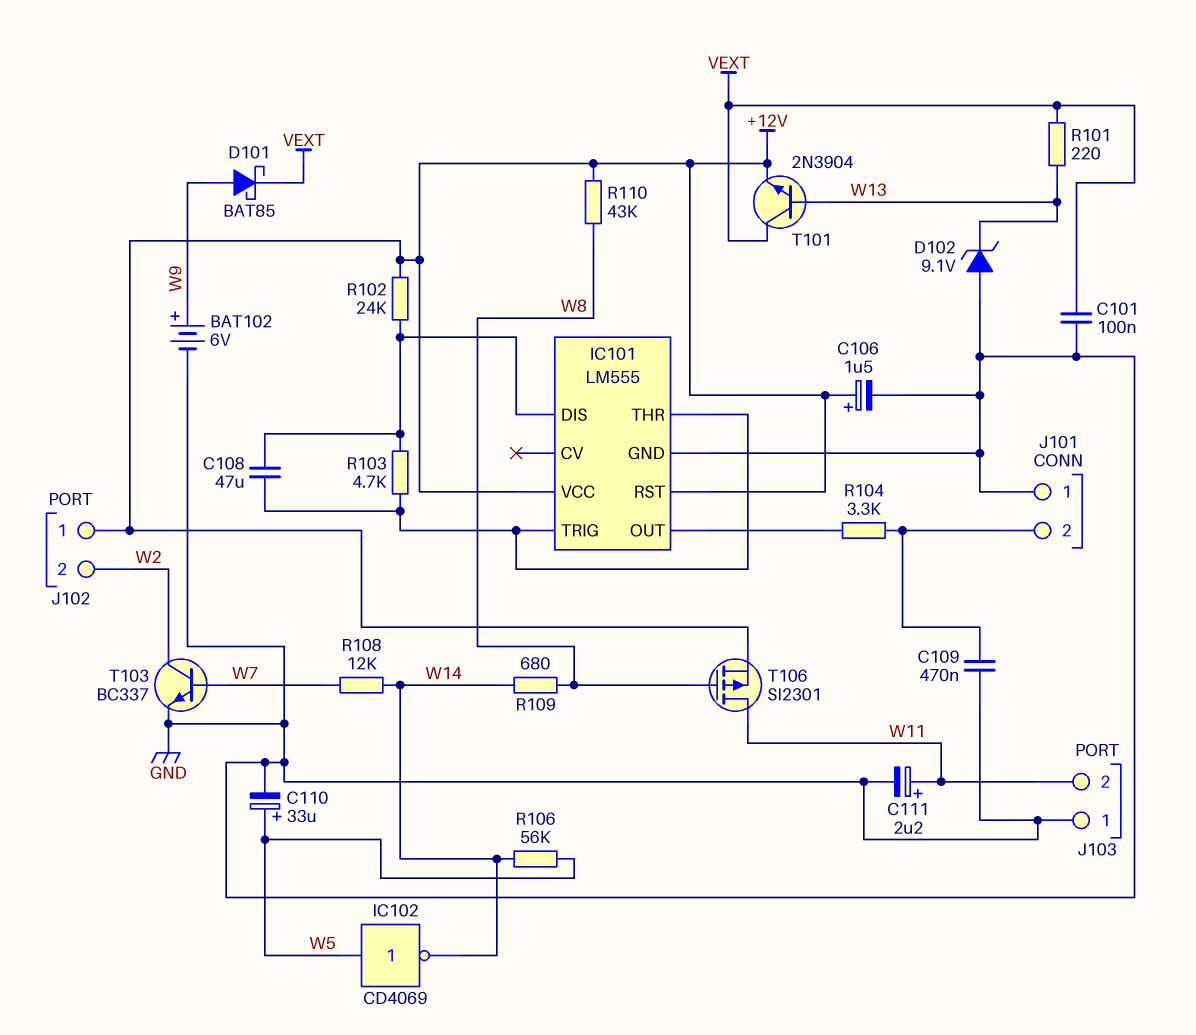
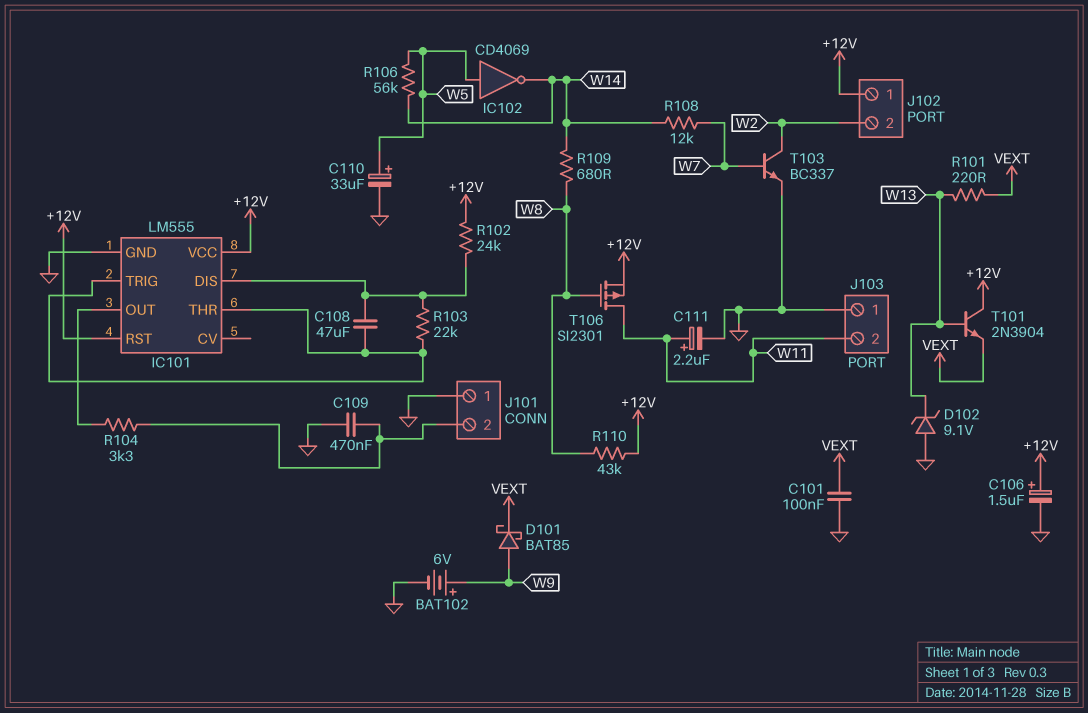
R103: 4.7k (IC101/DIS, IC101/THR) -> 22k (IC101/DIS, IC101/THR)
T101: NPN 2N3904 (B W13, C VEXT, E +12V) -> NPN 2N3904 (B W13, C +12V, E VEXT)

